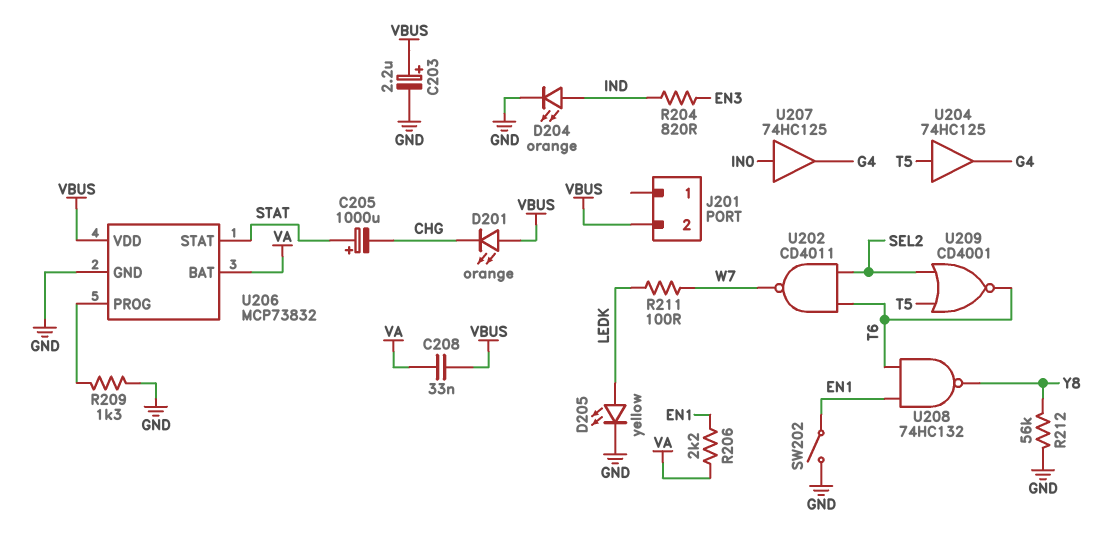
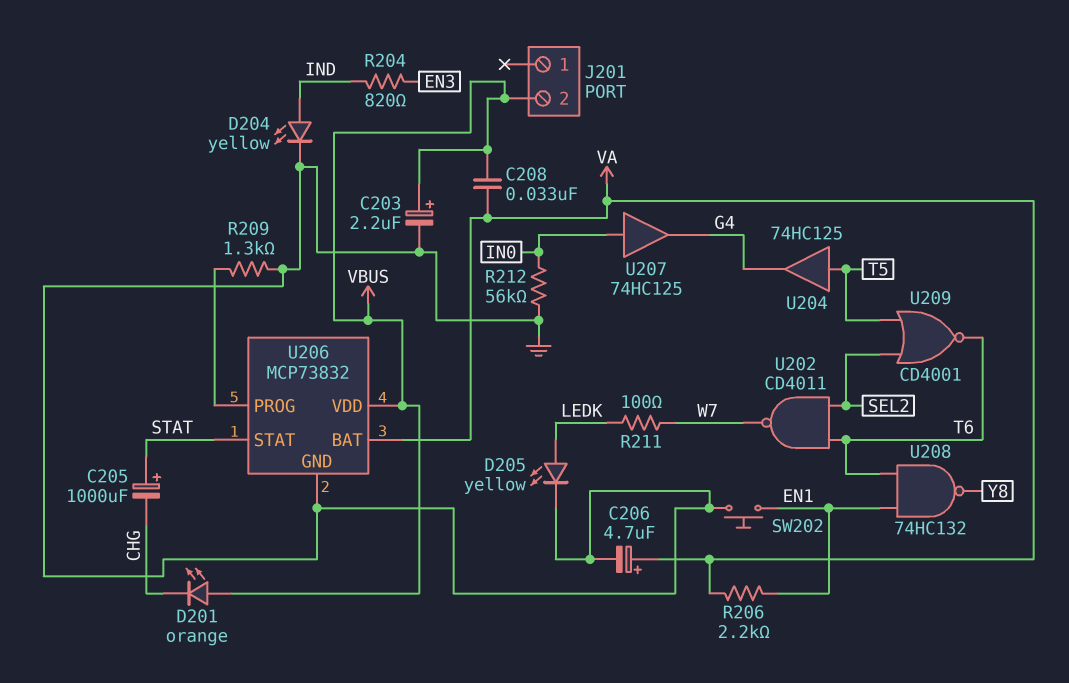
C206: none -> 4.7uF (plus VA, minus GND)
D204: LED orange (A IND, K GND) -> LED yellow (A IND, K GND)
R212: 56k (GND, Y8) -> 56k (GND, IN0)
SW202: switch (EN1, GND) -> button (EN1, GND)

